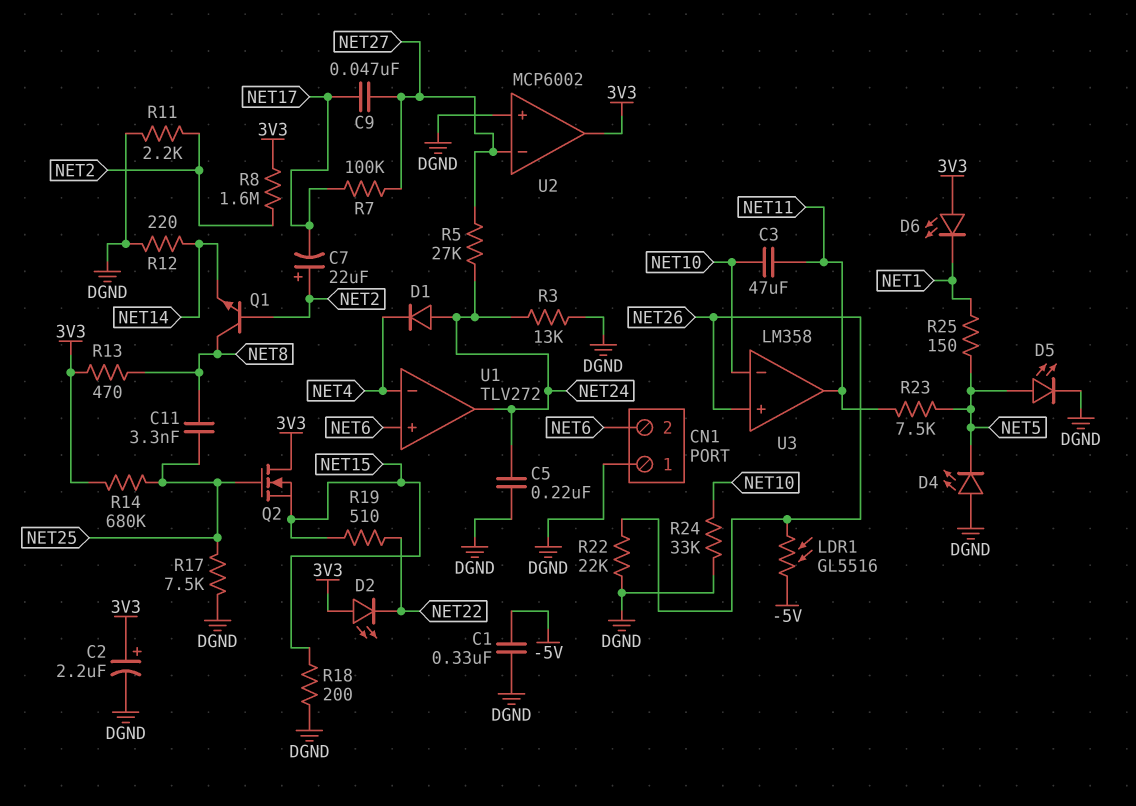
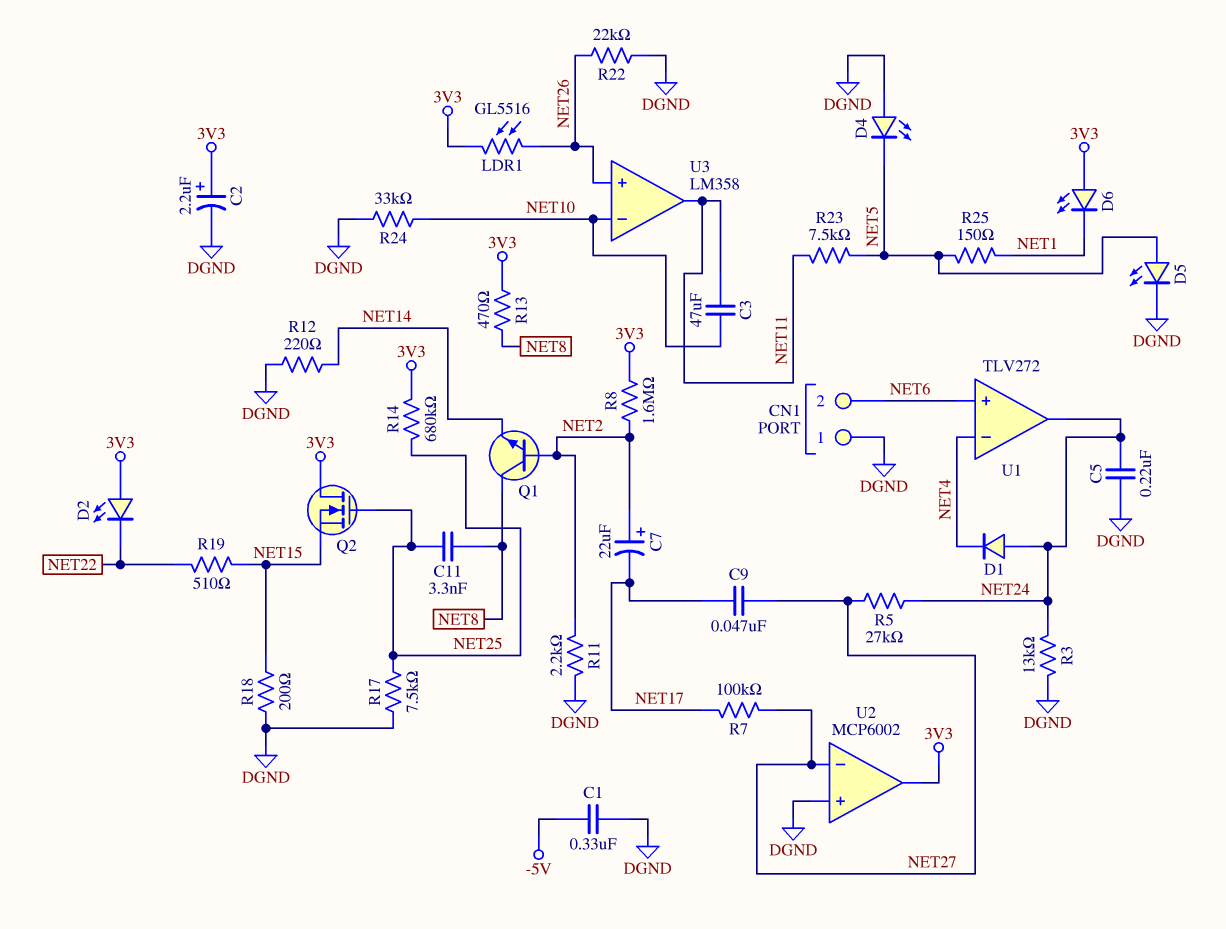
LDR1: GL5516 (-5V, NET26) -> GL5516 (3V3, NET26)

